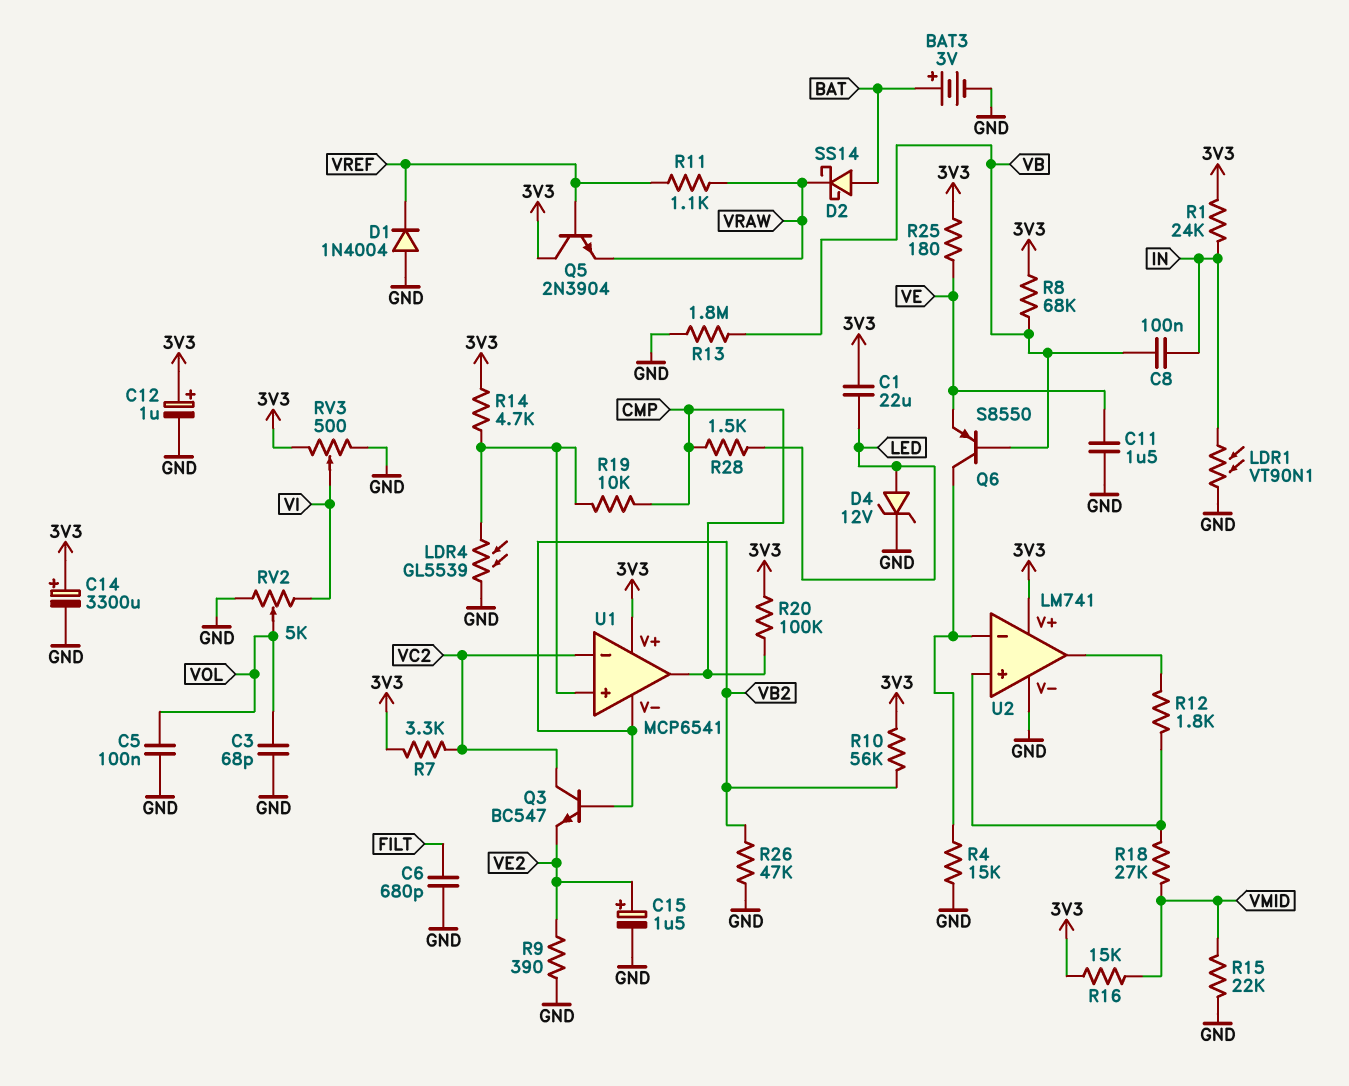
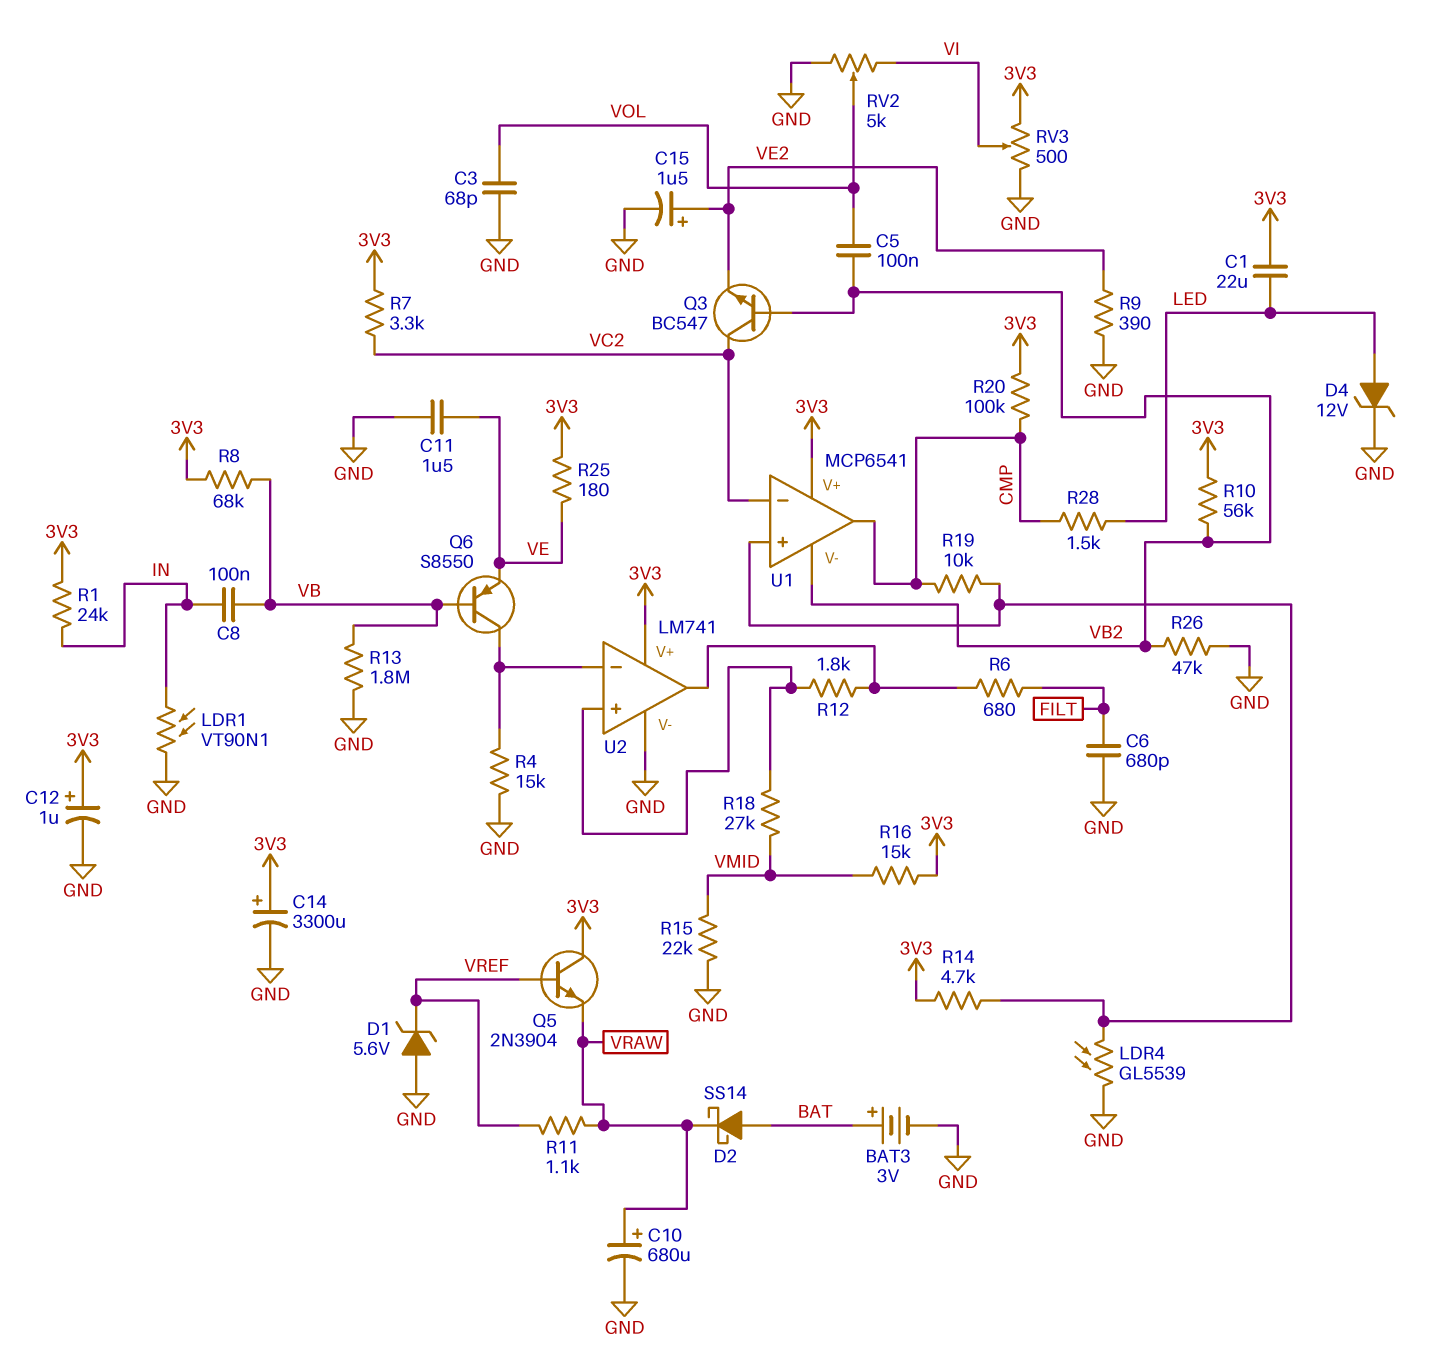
C5: 100nF (GND, VOL) -> 100nF (VB2, VOL)
C10: none -> 680uF (plus VRAW, minus GND)
D1: diode 1N4004 (A GND, K VREF) -> zener 5.6V (A GND, K VREF)
R6: none -> 680 (FILT, U2/out)

